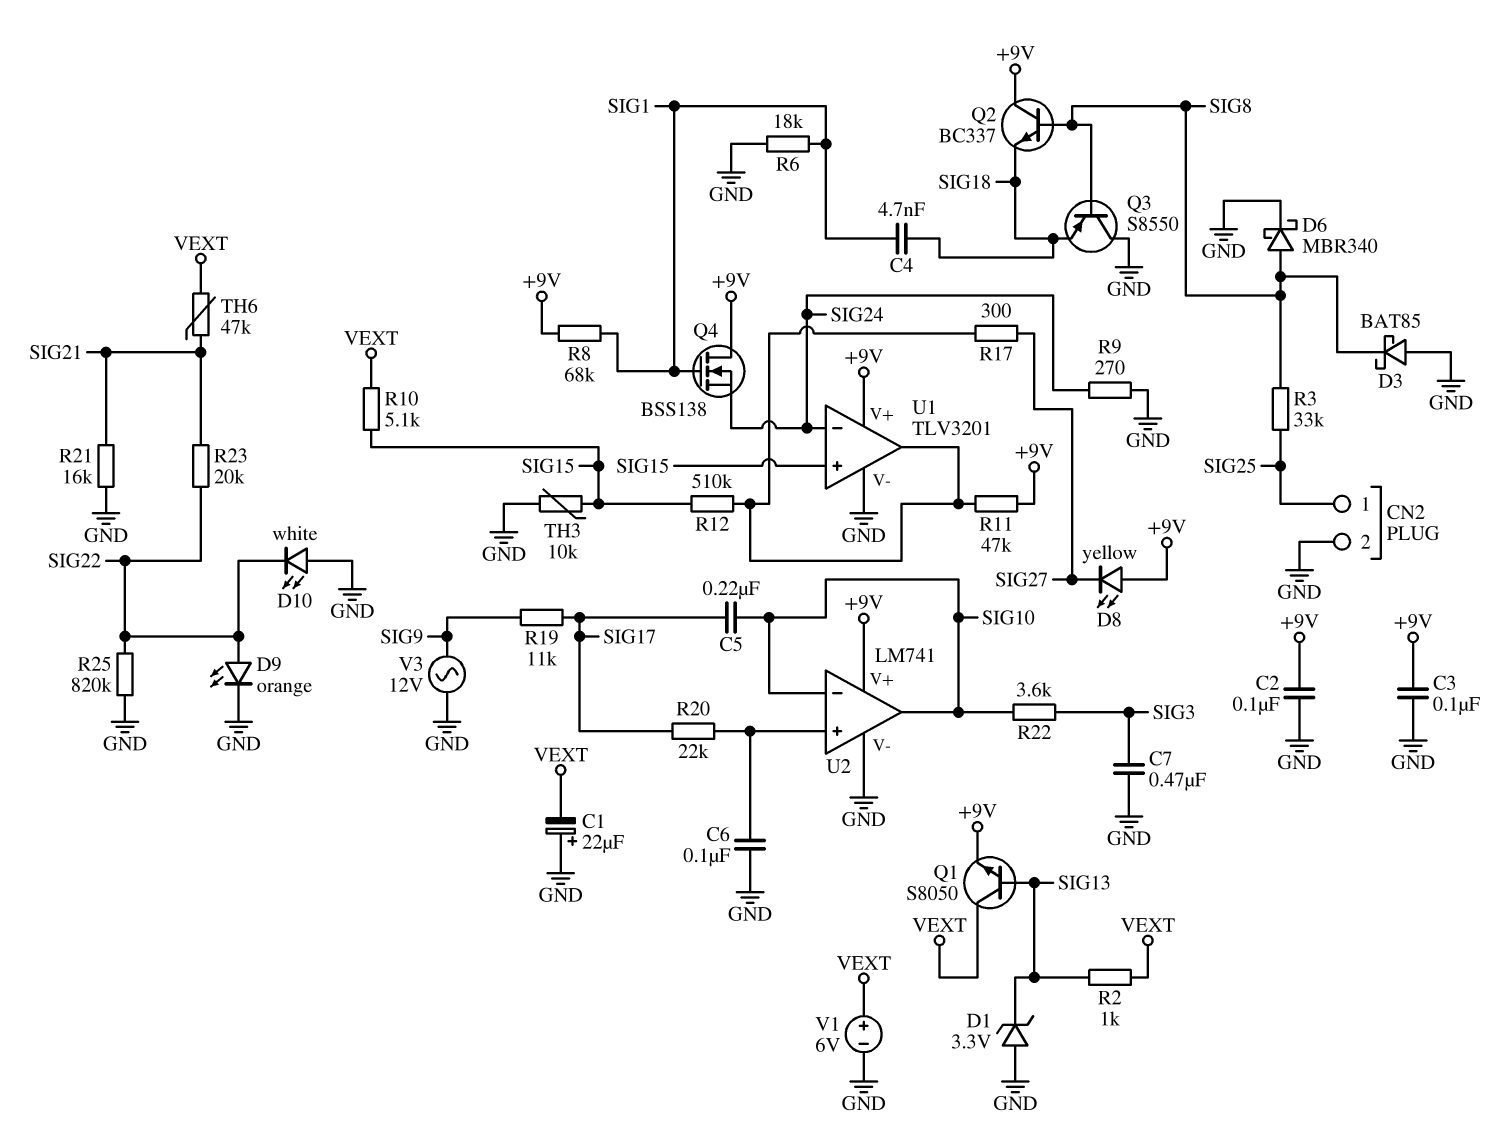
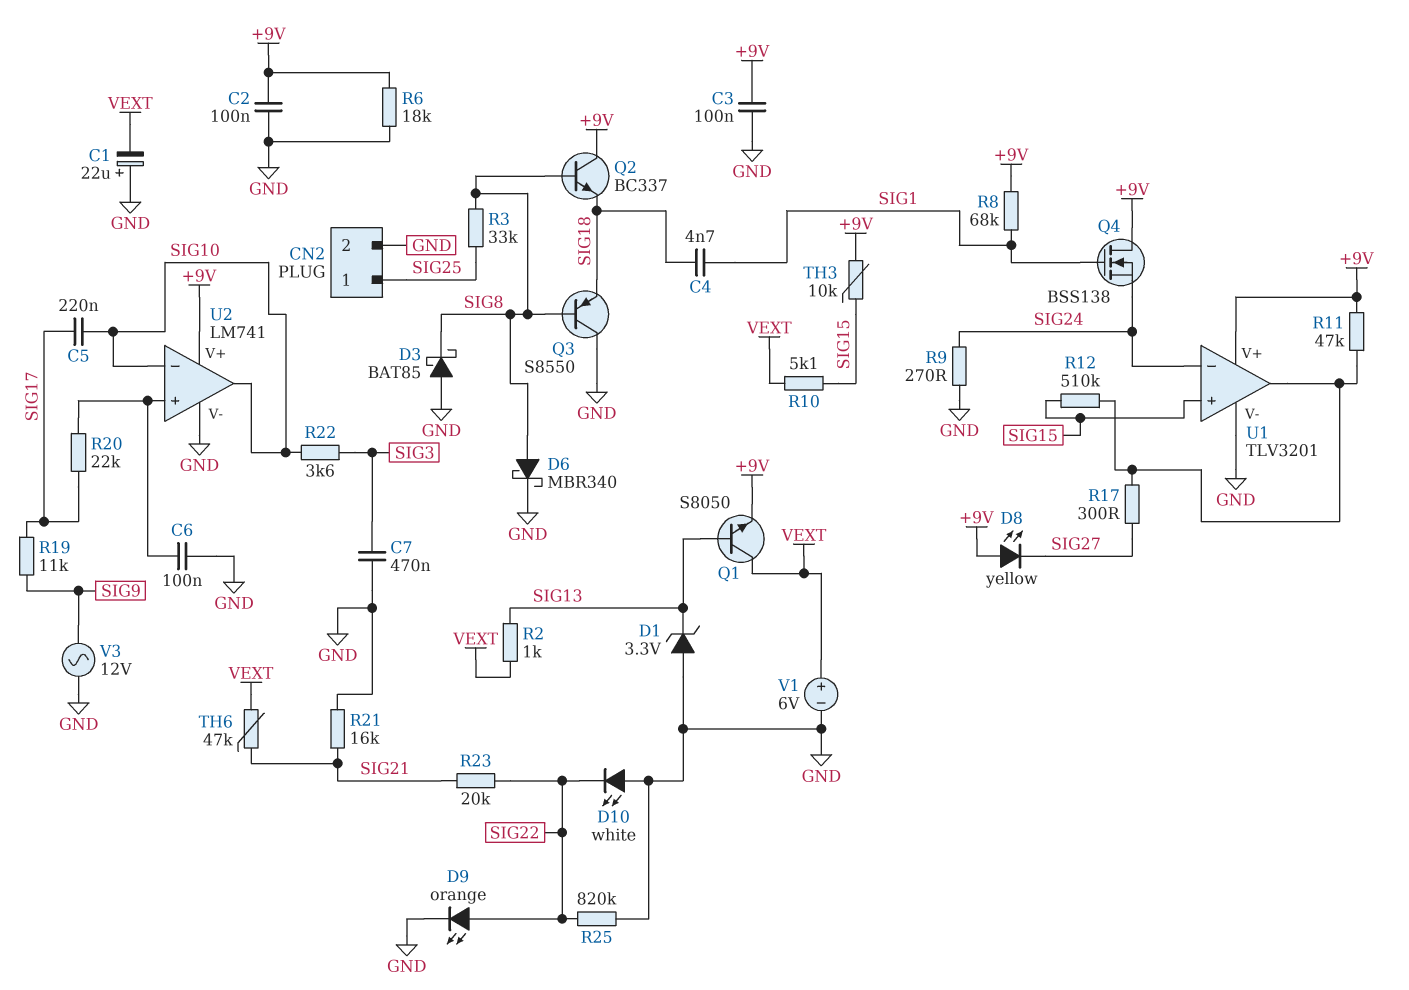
R6: 18k (GND, SIG1) -> 18k (+9V, GND)
TH3: 10k (GND, SIG15) -> 10k (+9V, SIG15)

